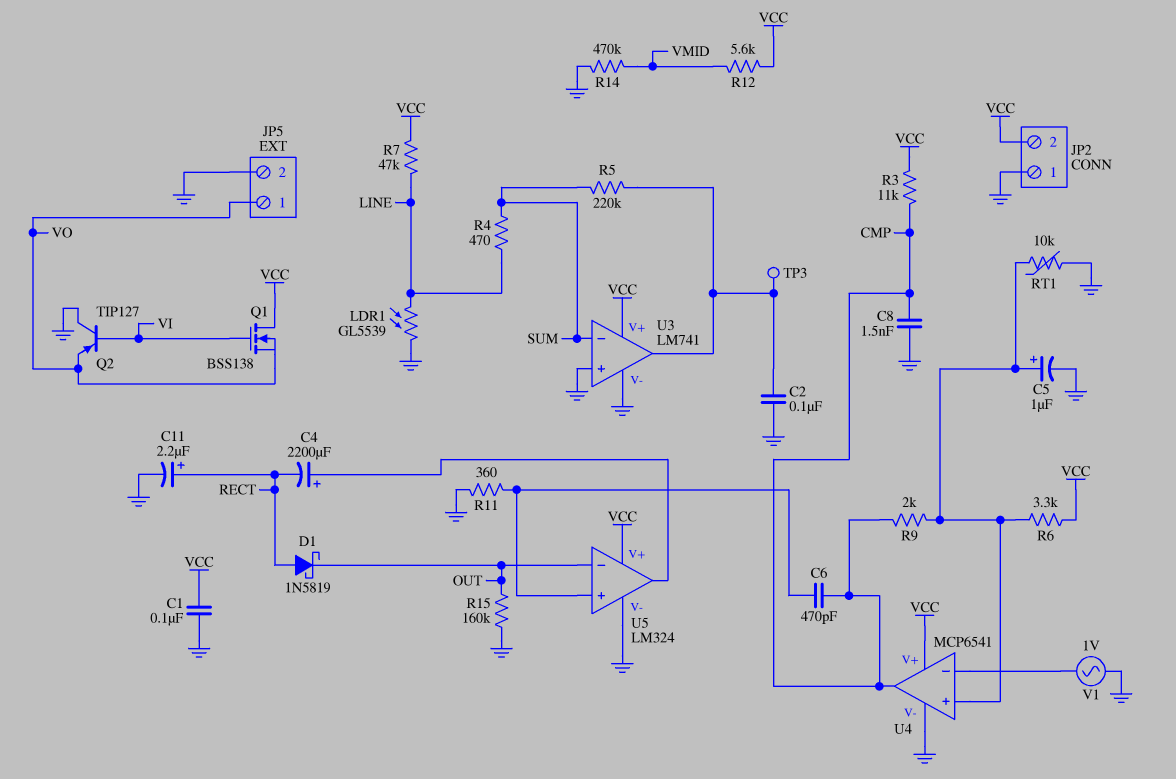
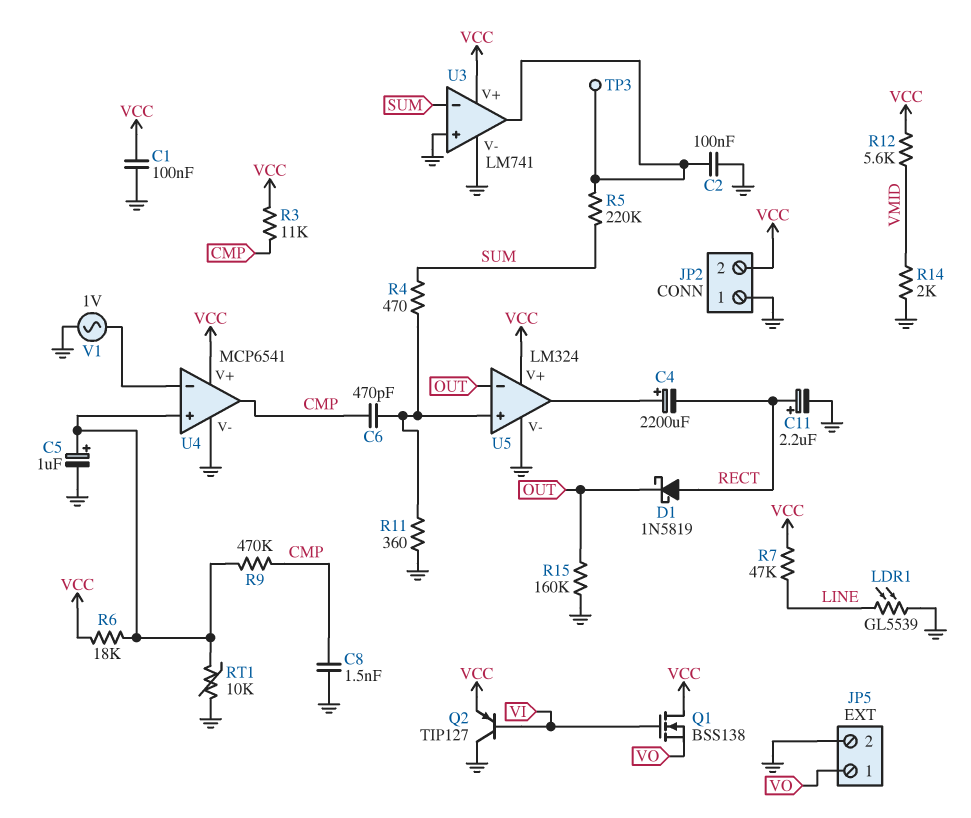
Q2: PNP TIP127 (B VI, C GND, E VO) -> PNP TIP127 (B VI, C GND, E VCC)
R4: 470 (LINE, SUM) -> 470 (SUM, U5/in+)
R6: 3.3k (U4/in+, VCC) -> 18k (U4/in+, VCC)
R9: 2k (CMP, U4/in+) -> 470k (CMP, U4/in+)
R14: 470k (GND, VMID) -> 2k (GND, VMID)

